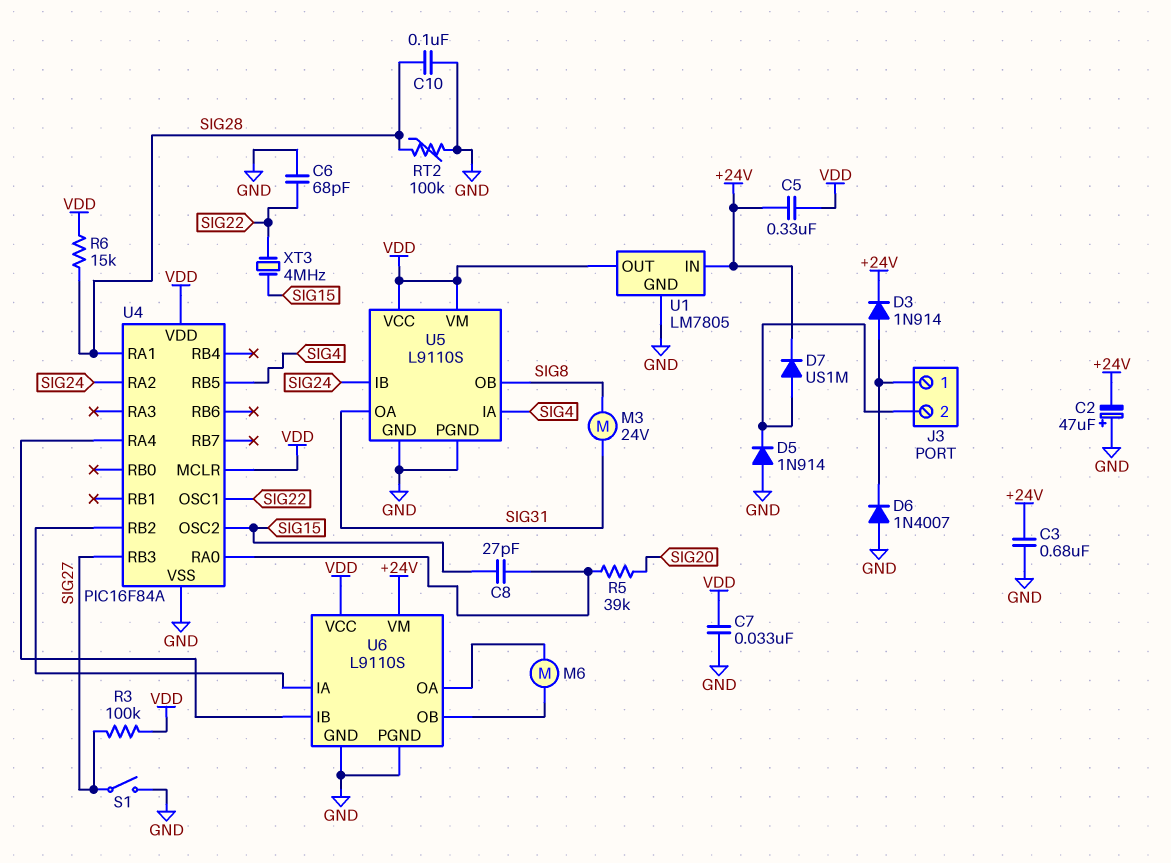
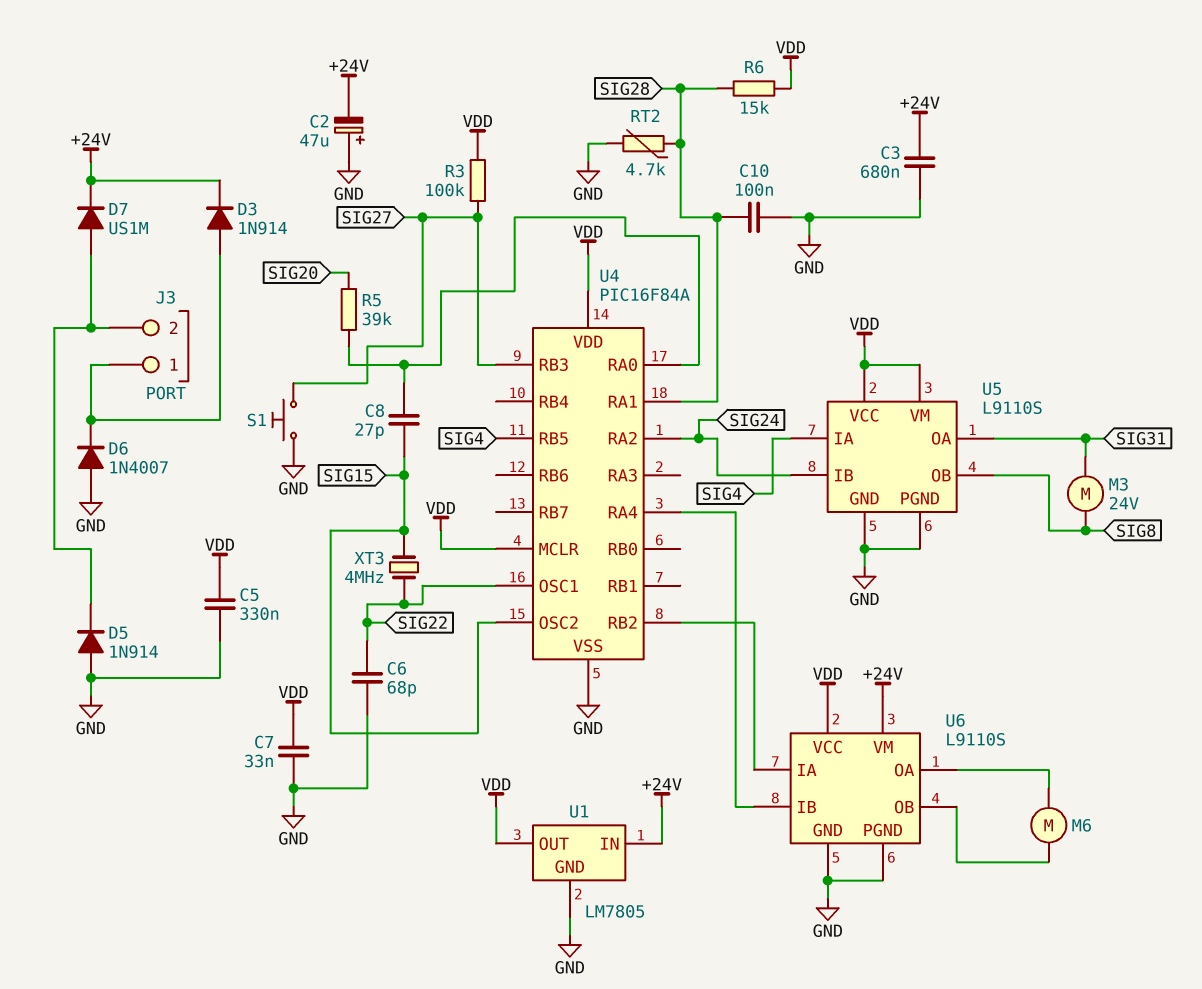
C5: 330nF (+24V, VDD) -> 330nF (GND, VDD)
RT2: 100k (GND, SIG28) -> 4.7k (GND, SIG28)
S1: switch (GND, SIG27) -> button (GND, SIG27)

